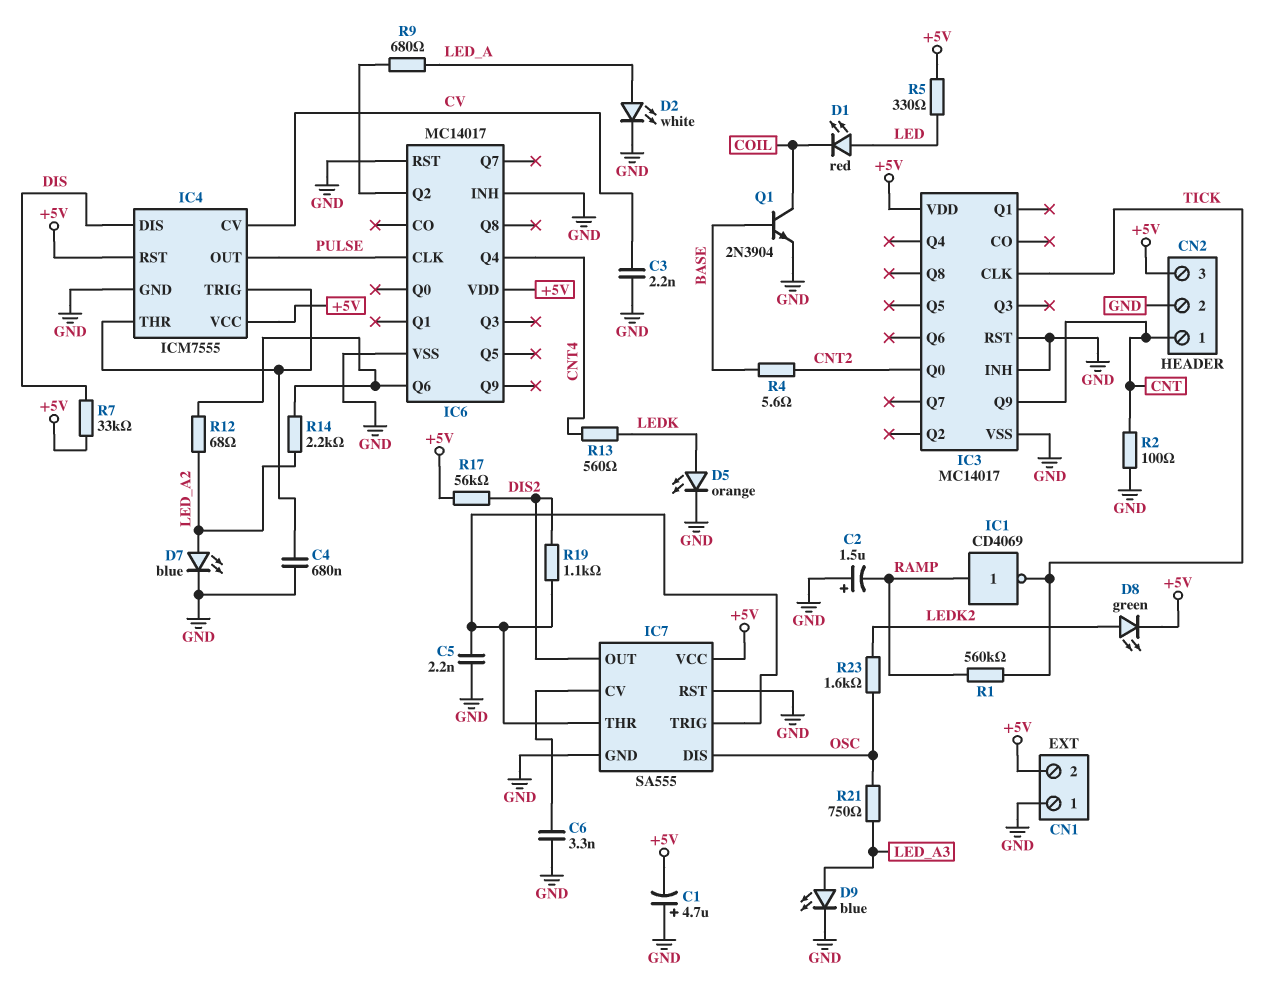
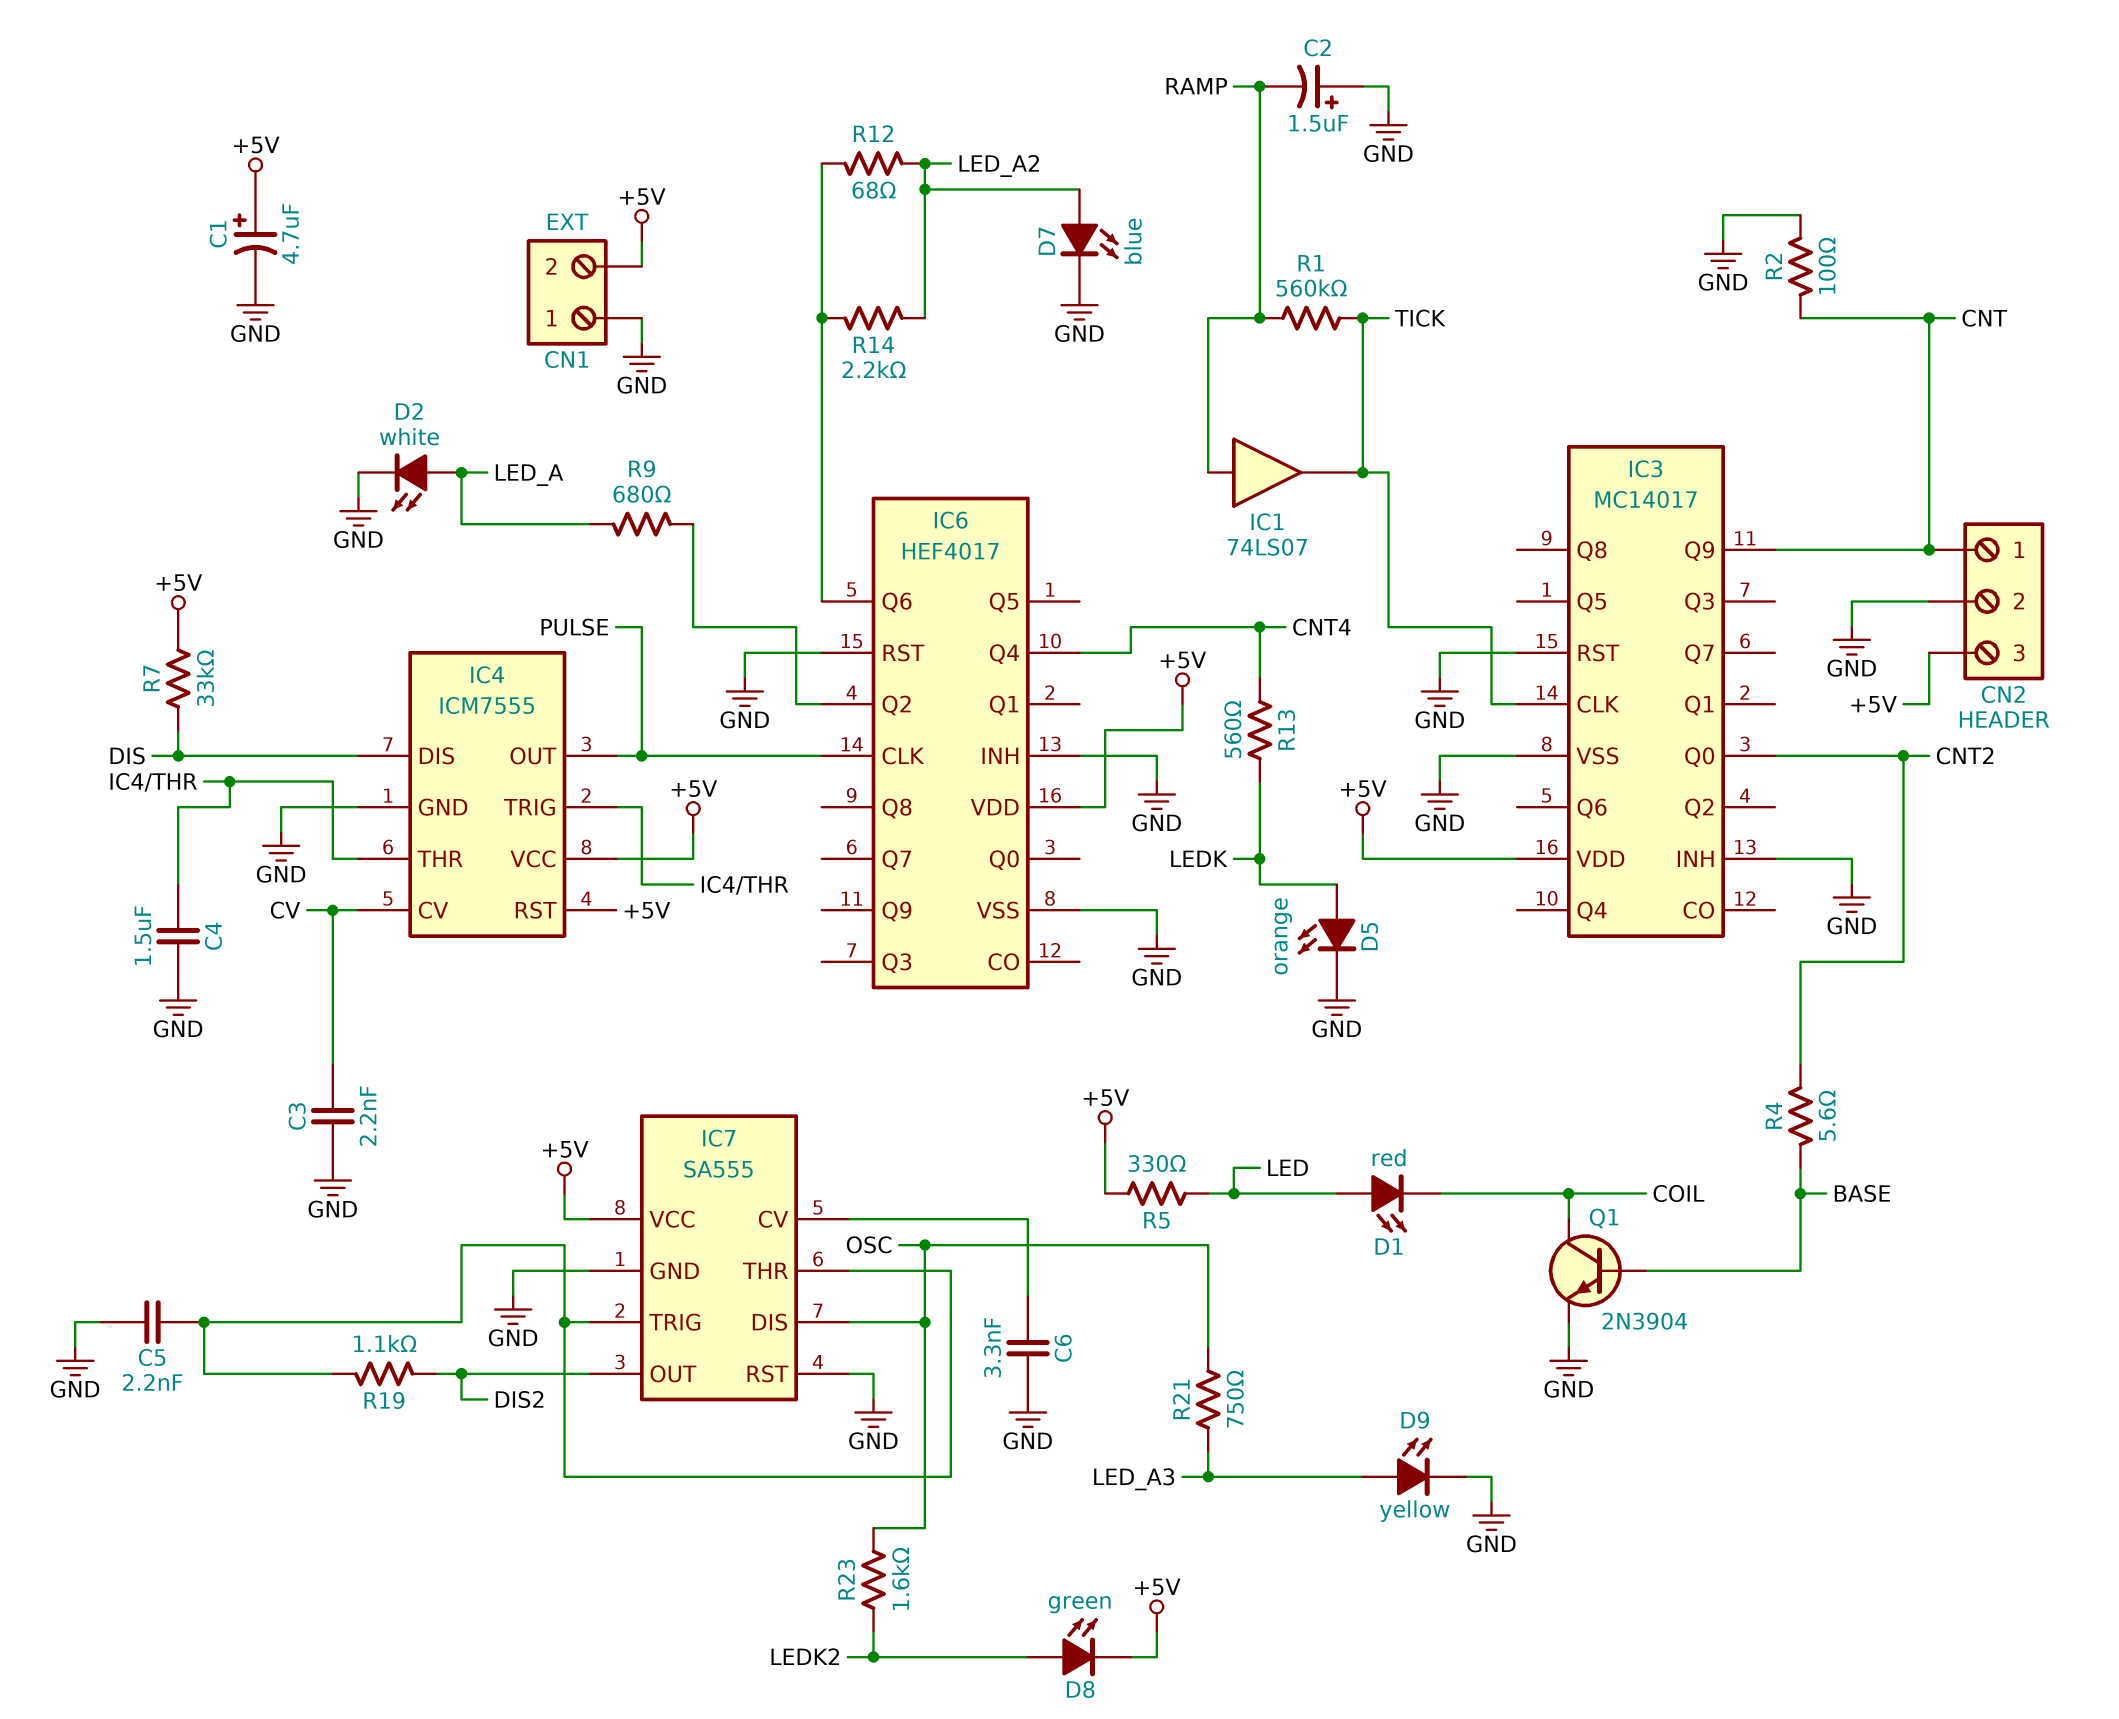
C1: 4.7uF (plus GND, minus +5V) -> 4.7uF (plus +5V, minus GND)
C4: 680nF (GND, IC4/THR) -> 1.5uF (GND, IC4/THR)
D9: LED blue (A LED_A3, K GND) -> LED yellow (A LED_A3, K GND)
IC1: NOT CD4069 (in RAMP, out TICK) -> buffer 74LS07 (in RAMP, out TICK)
IC6: MC14017 -> HEF4017
R17: 56k (+5V, DIS2) -> none

